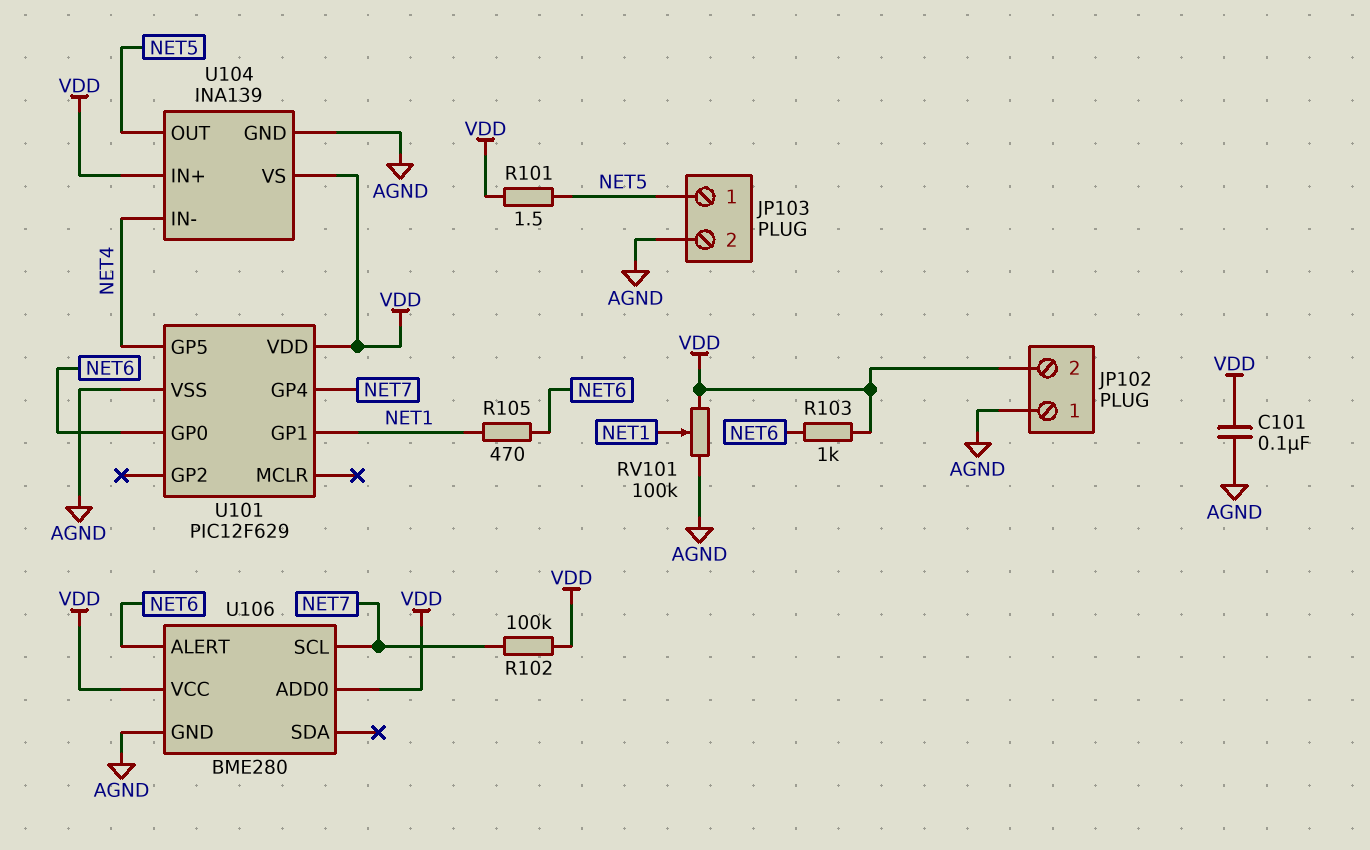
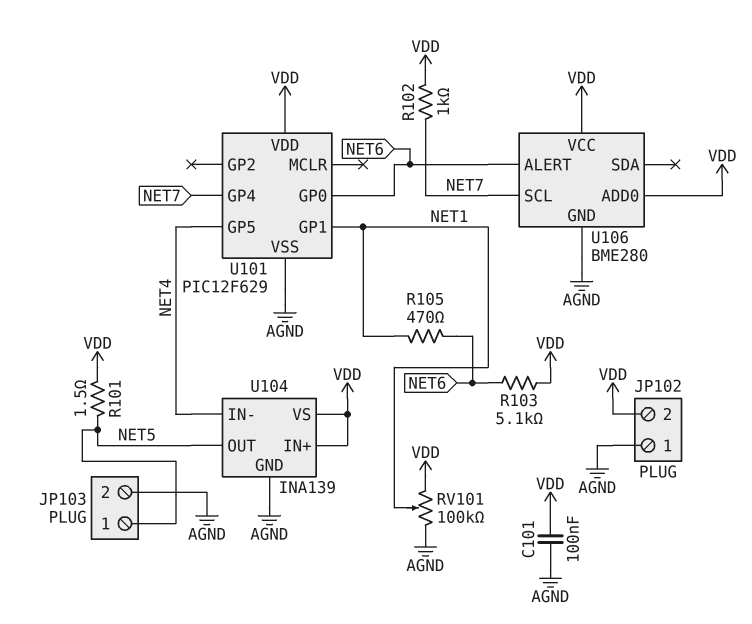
R102: 100k (NET7, VDD) -> 1k (NET7, VDD)
R103: 1k (NET6, VDD) -> 5.1k (NET6, VDD)

